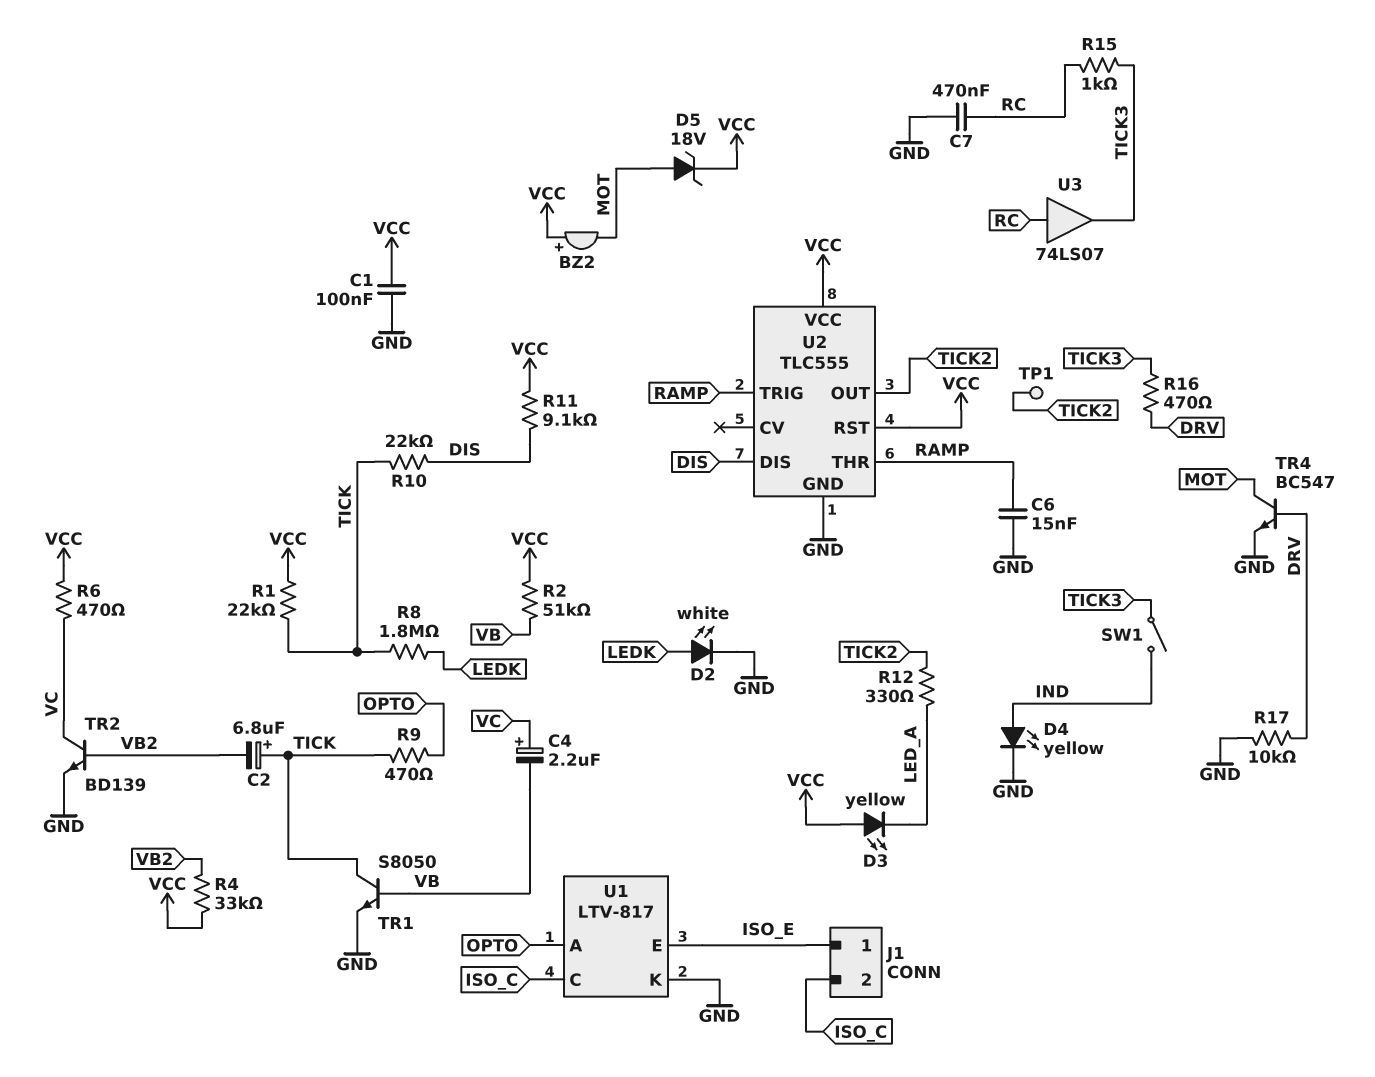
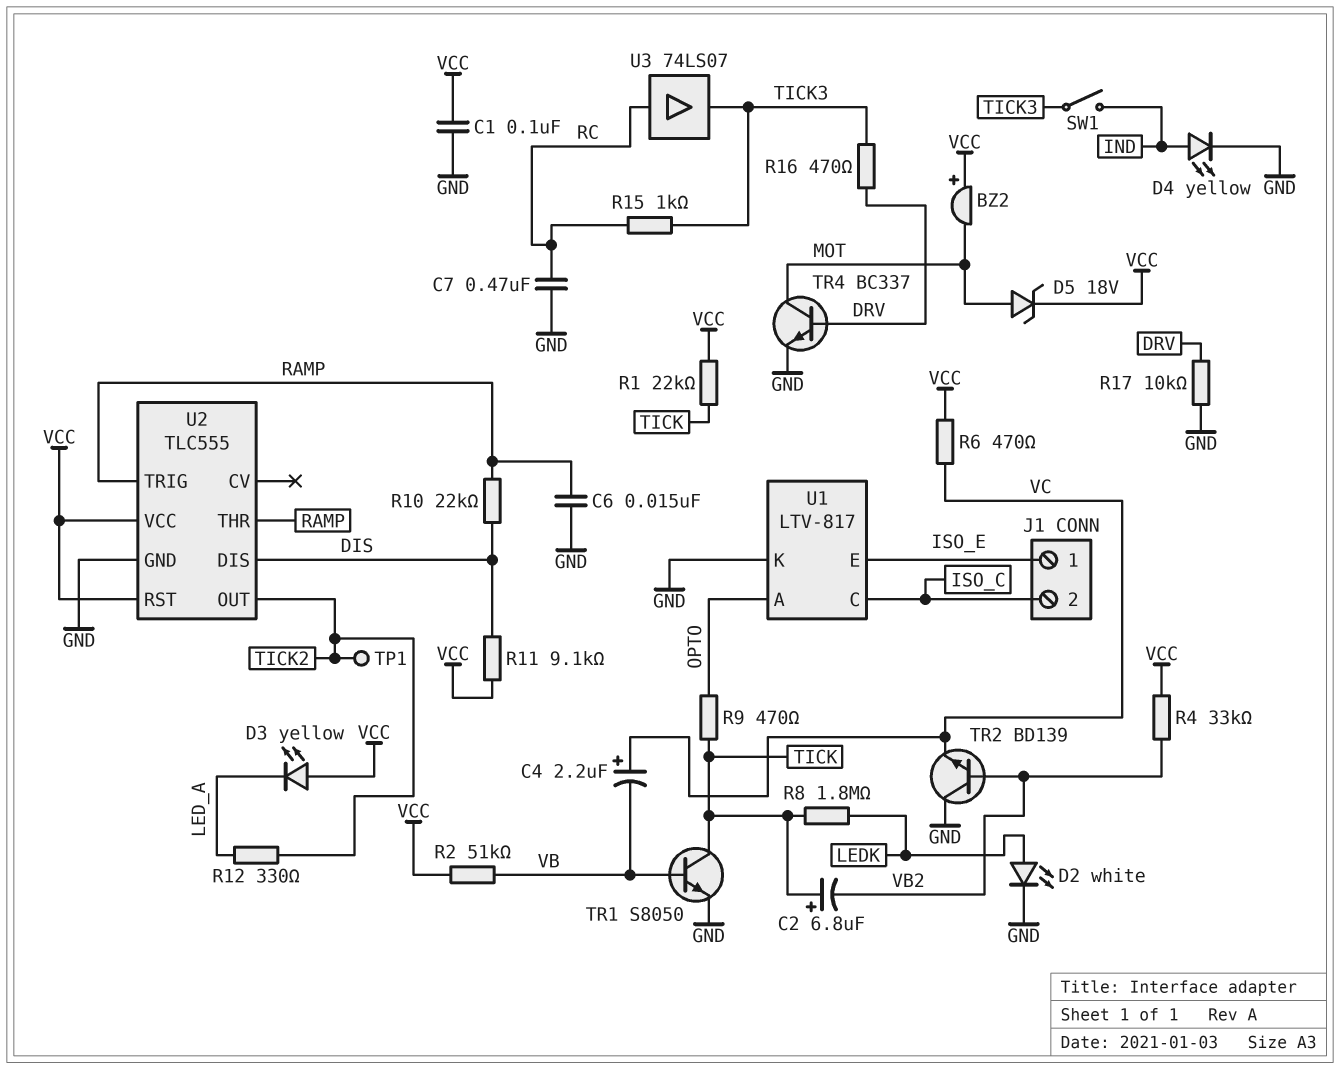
R10: 22k (DIS, TICK) -> 22k (DIS, RAMP)
TR2: NPN BD139 (B VB2, C VC, E GND) -> NPN BD139 (B VB2, C GND, E VC)
TR4: NPN BC547 (B DRV, C MOT, E GND) -> NPN BC337 (B DRV, C MOT, E GND)

